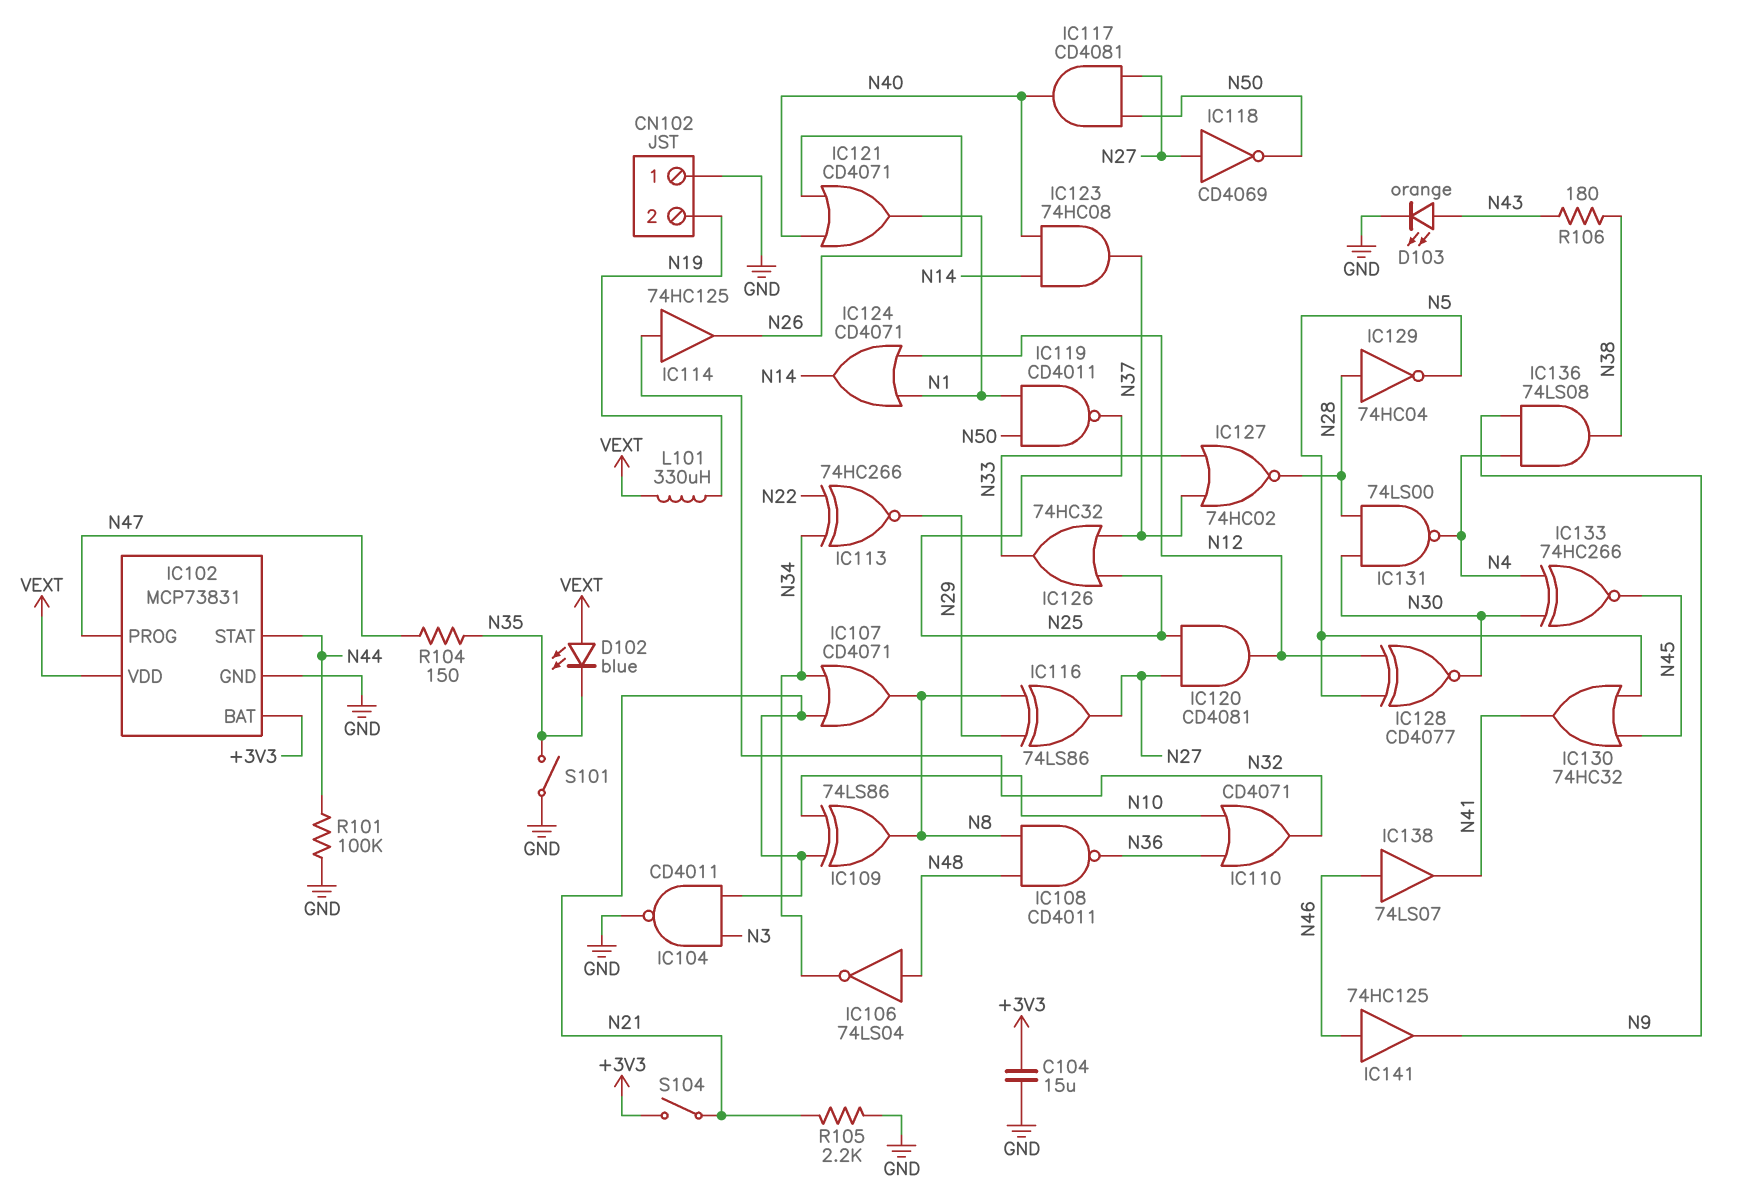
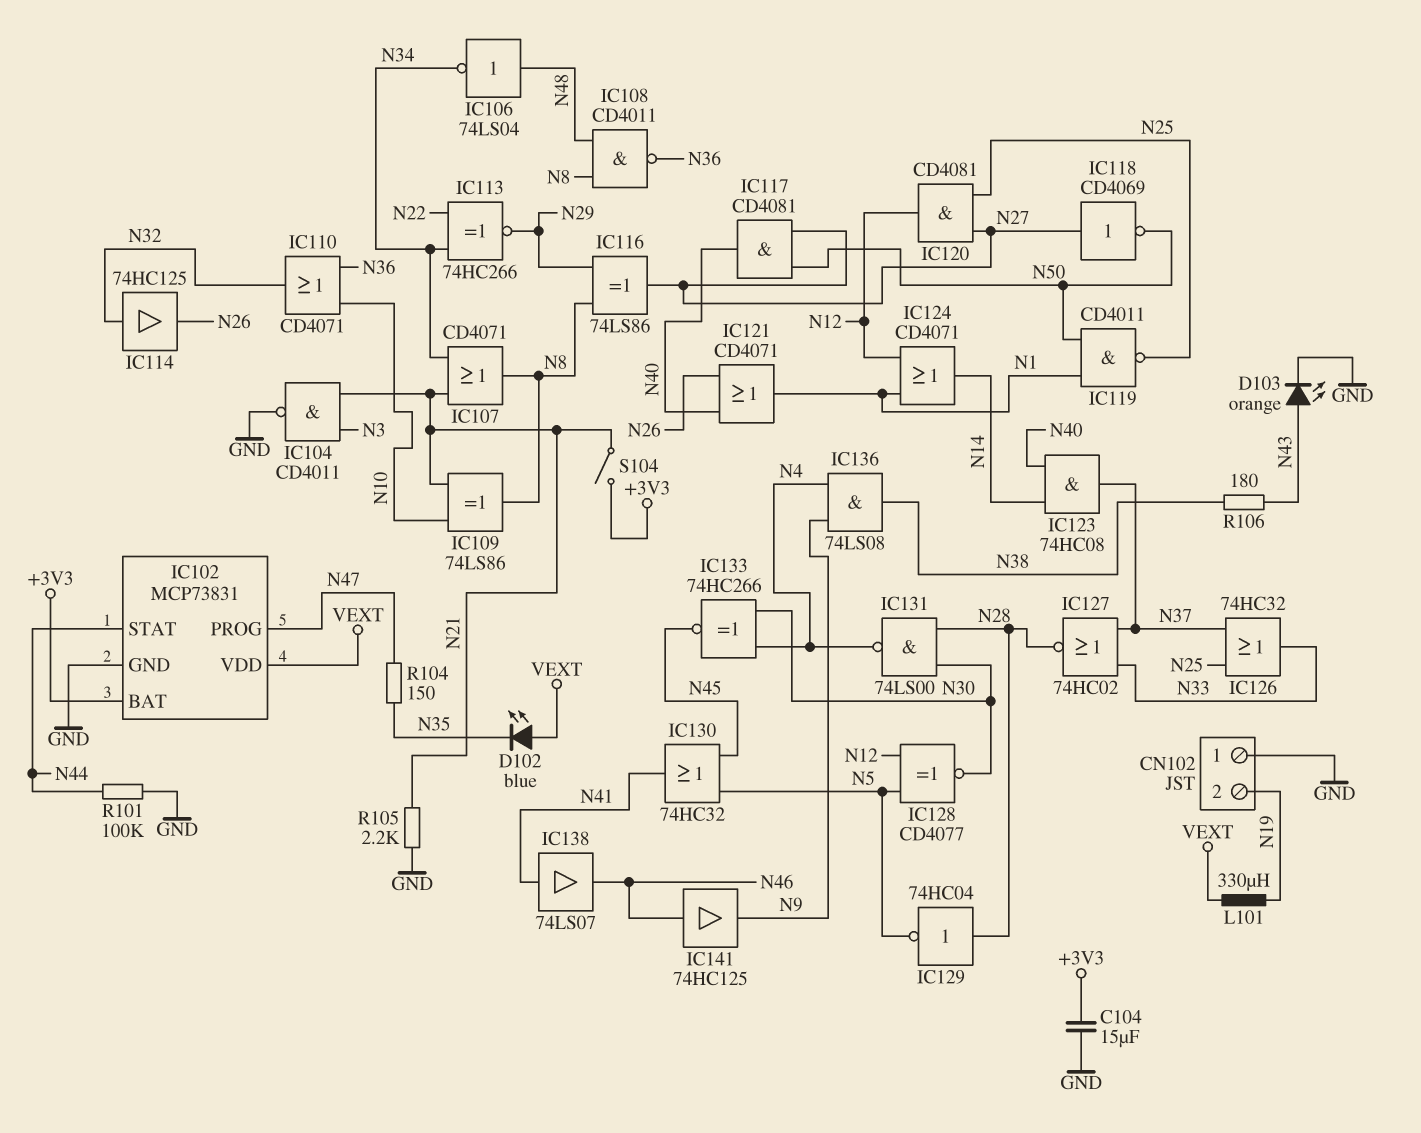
IC138: buffer 74LS07 (in N46, out N41) -> buffer 74LS07 (in N41, out N46)
S101: switch (GND, N35) -> none

